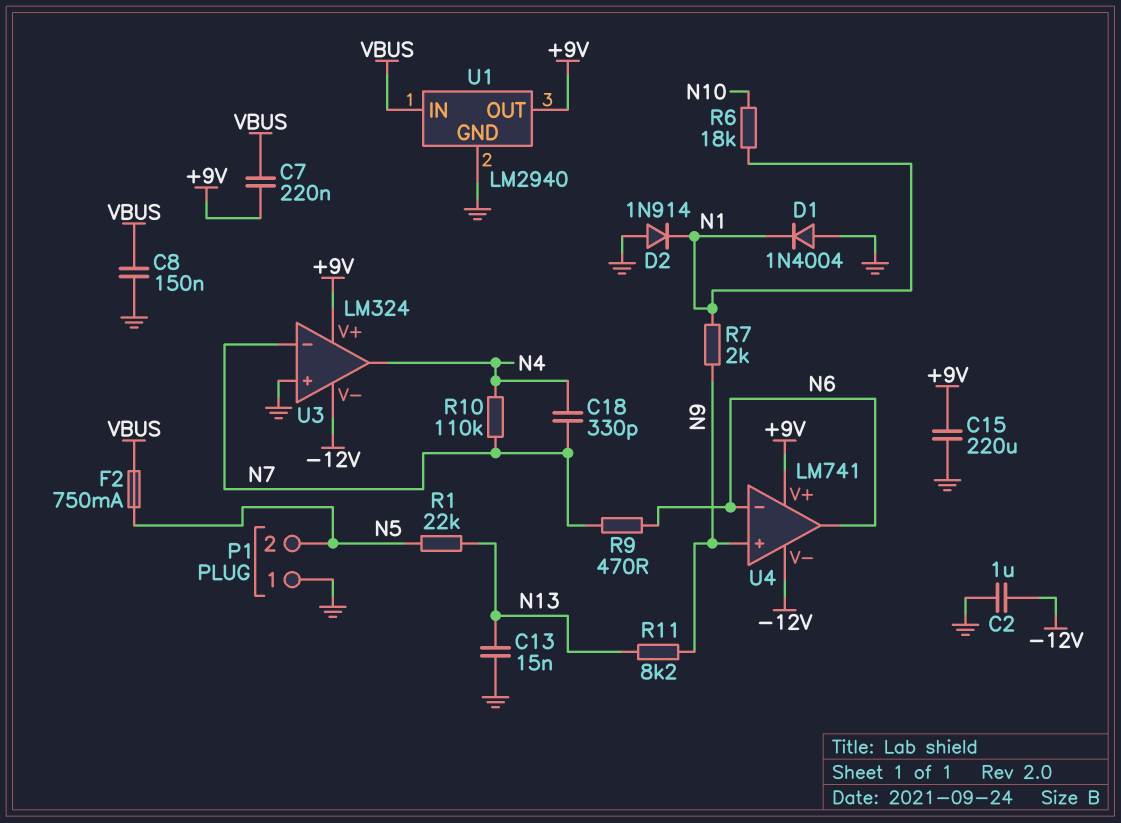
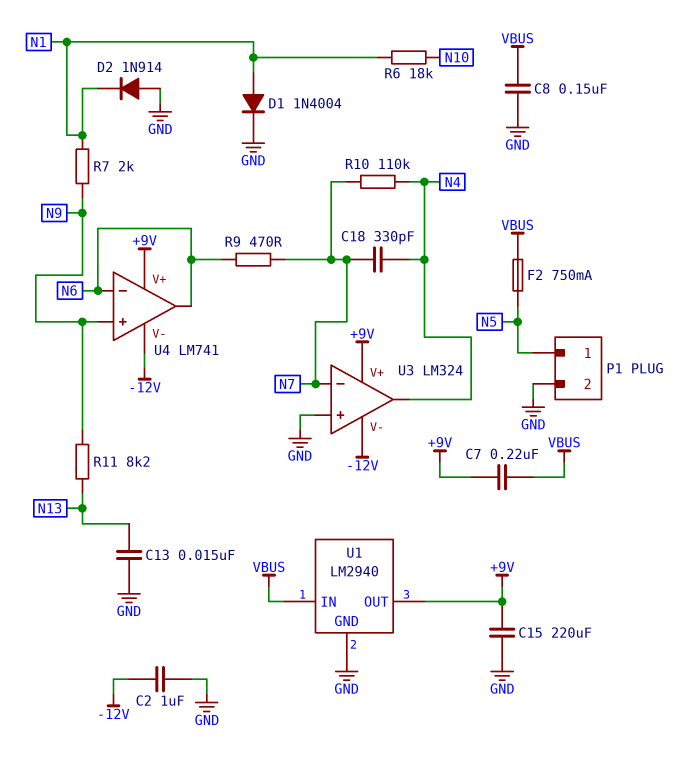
D1: diode 1N4004 (A GND, K N1) -> diode 1N4004 (A N1, K GND)
P1 pin 1: GND -> N5
P1 pin 2: N5 -> GND
R1: 22k (N5, N13) -> none

